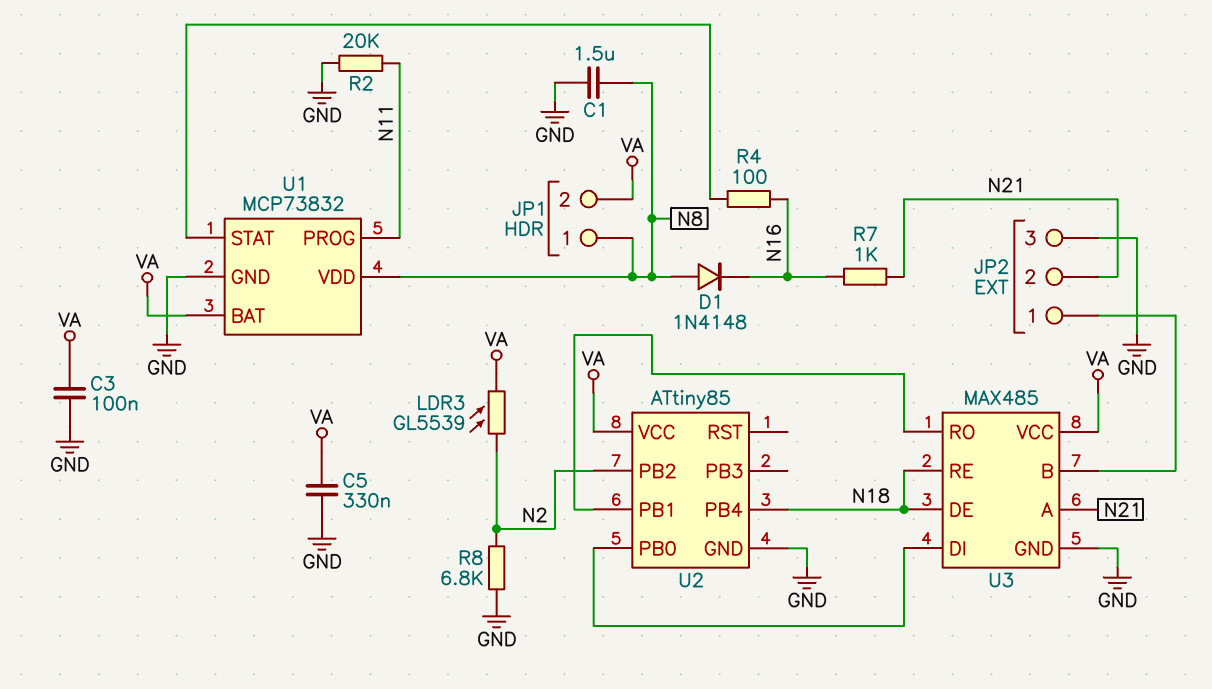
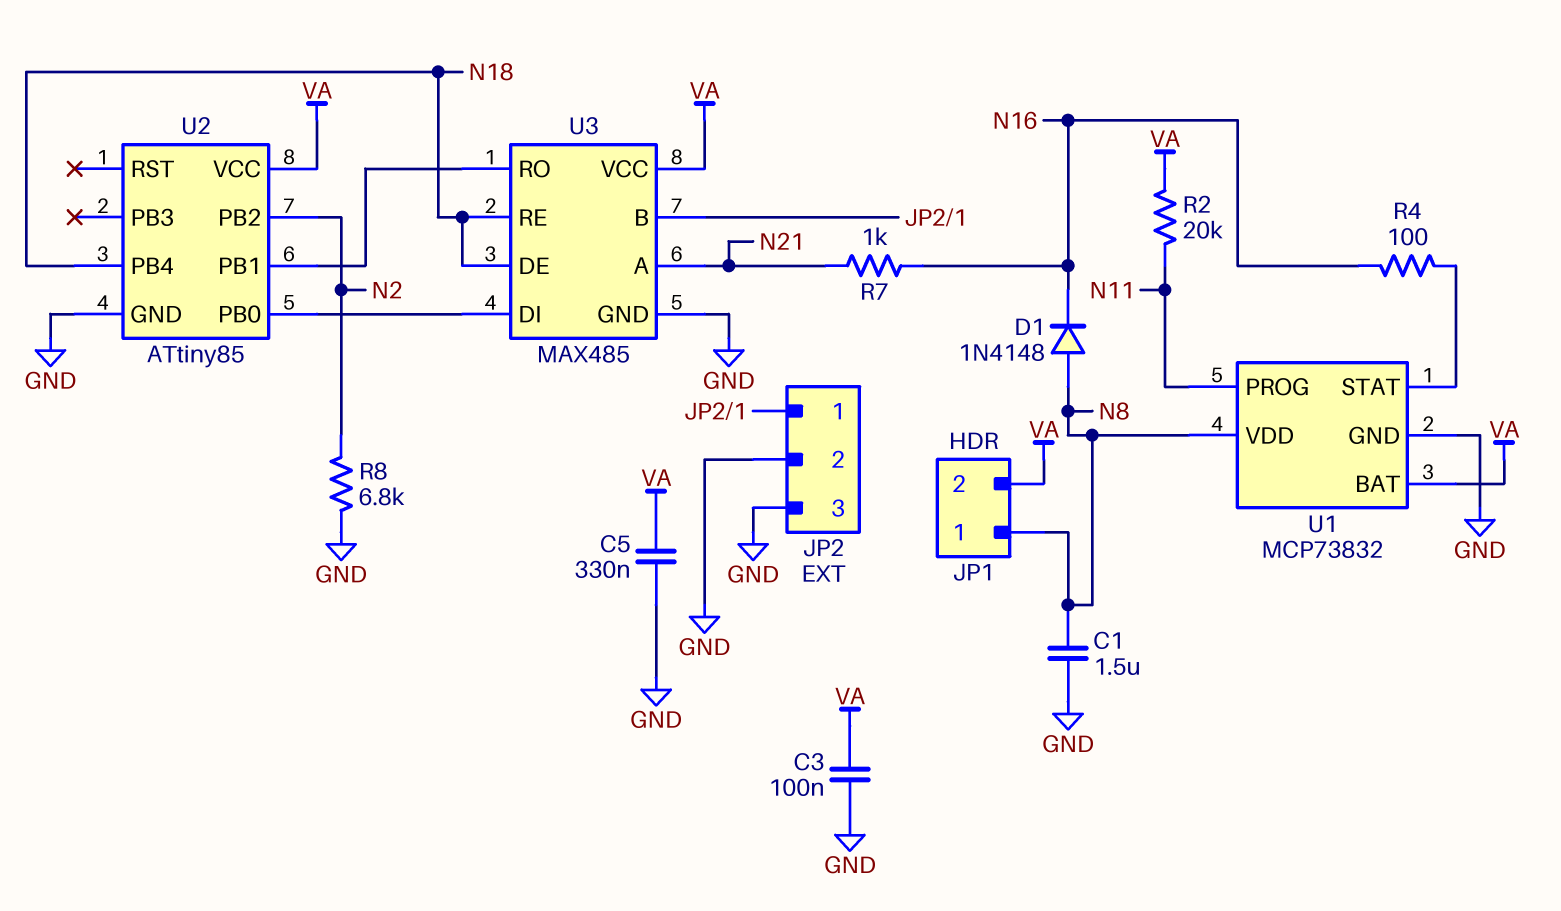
JP2 pin 2: N21 -> GND
LDR3: GL5539 (N2, VA) -> none
R2: 20k (GND, N11) -> 20k (N11, VA)

